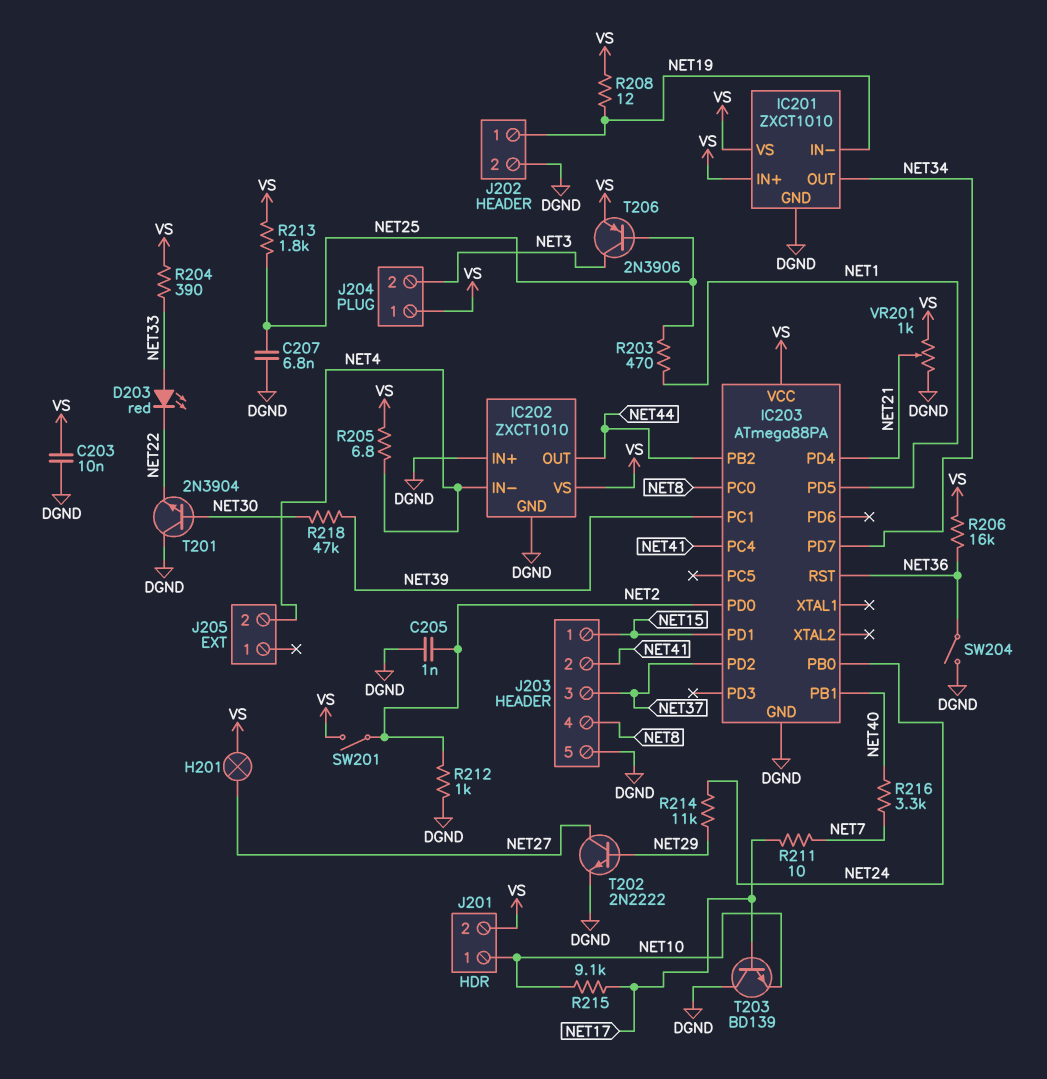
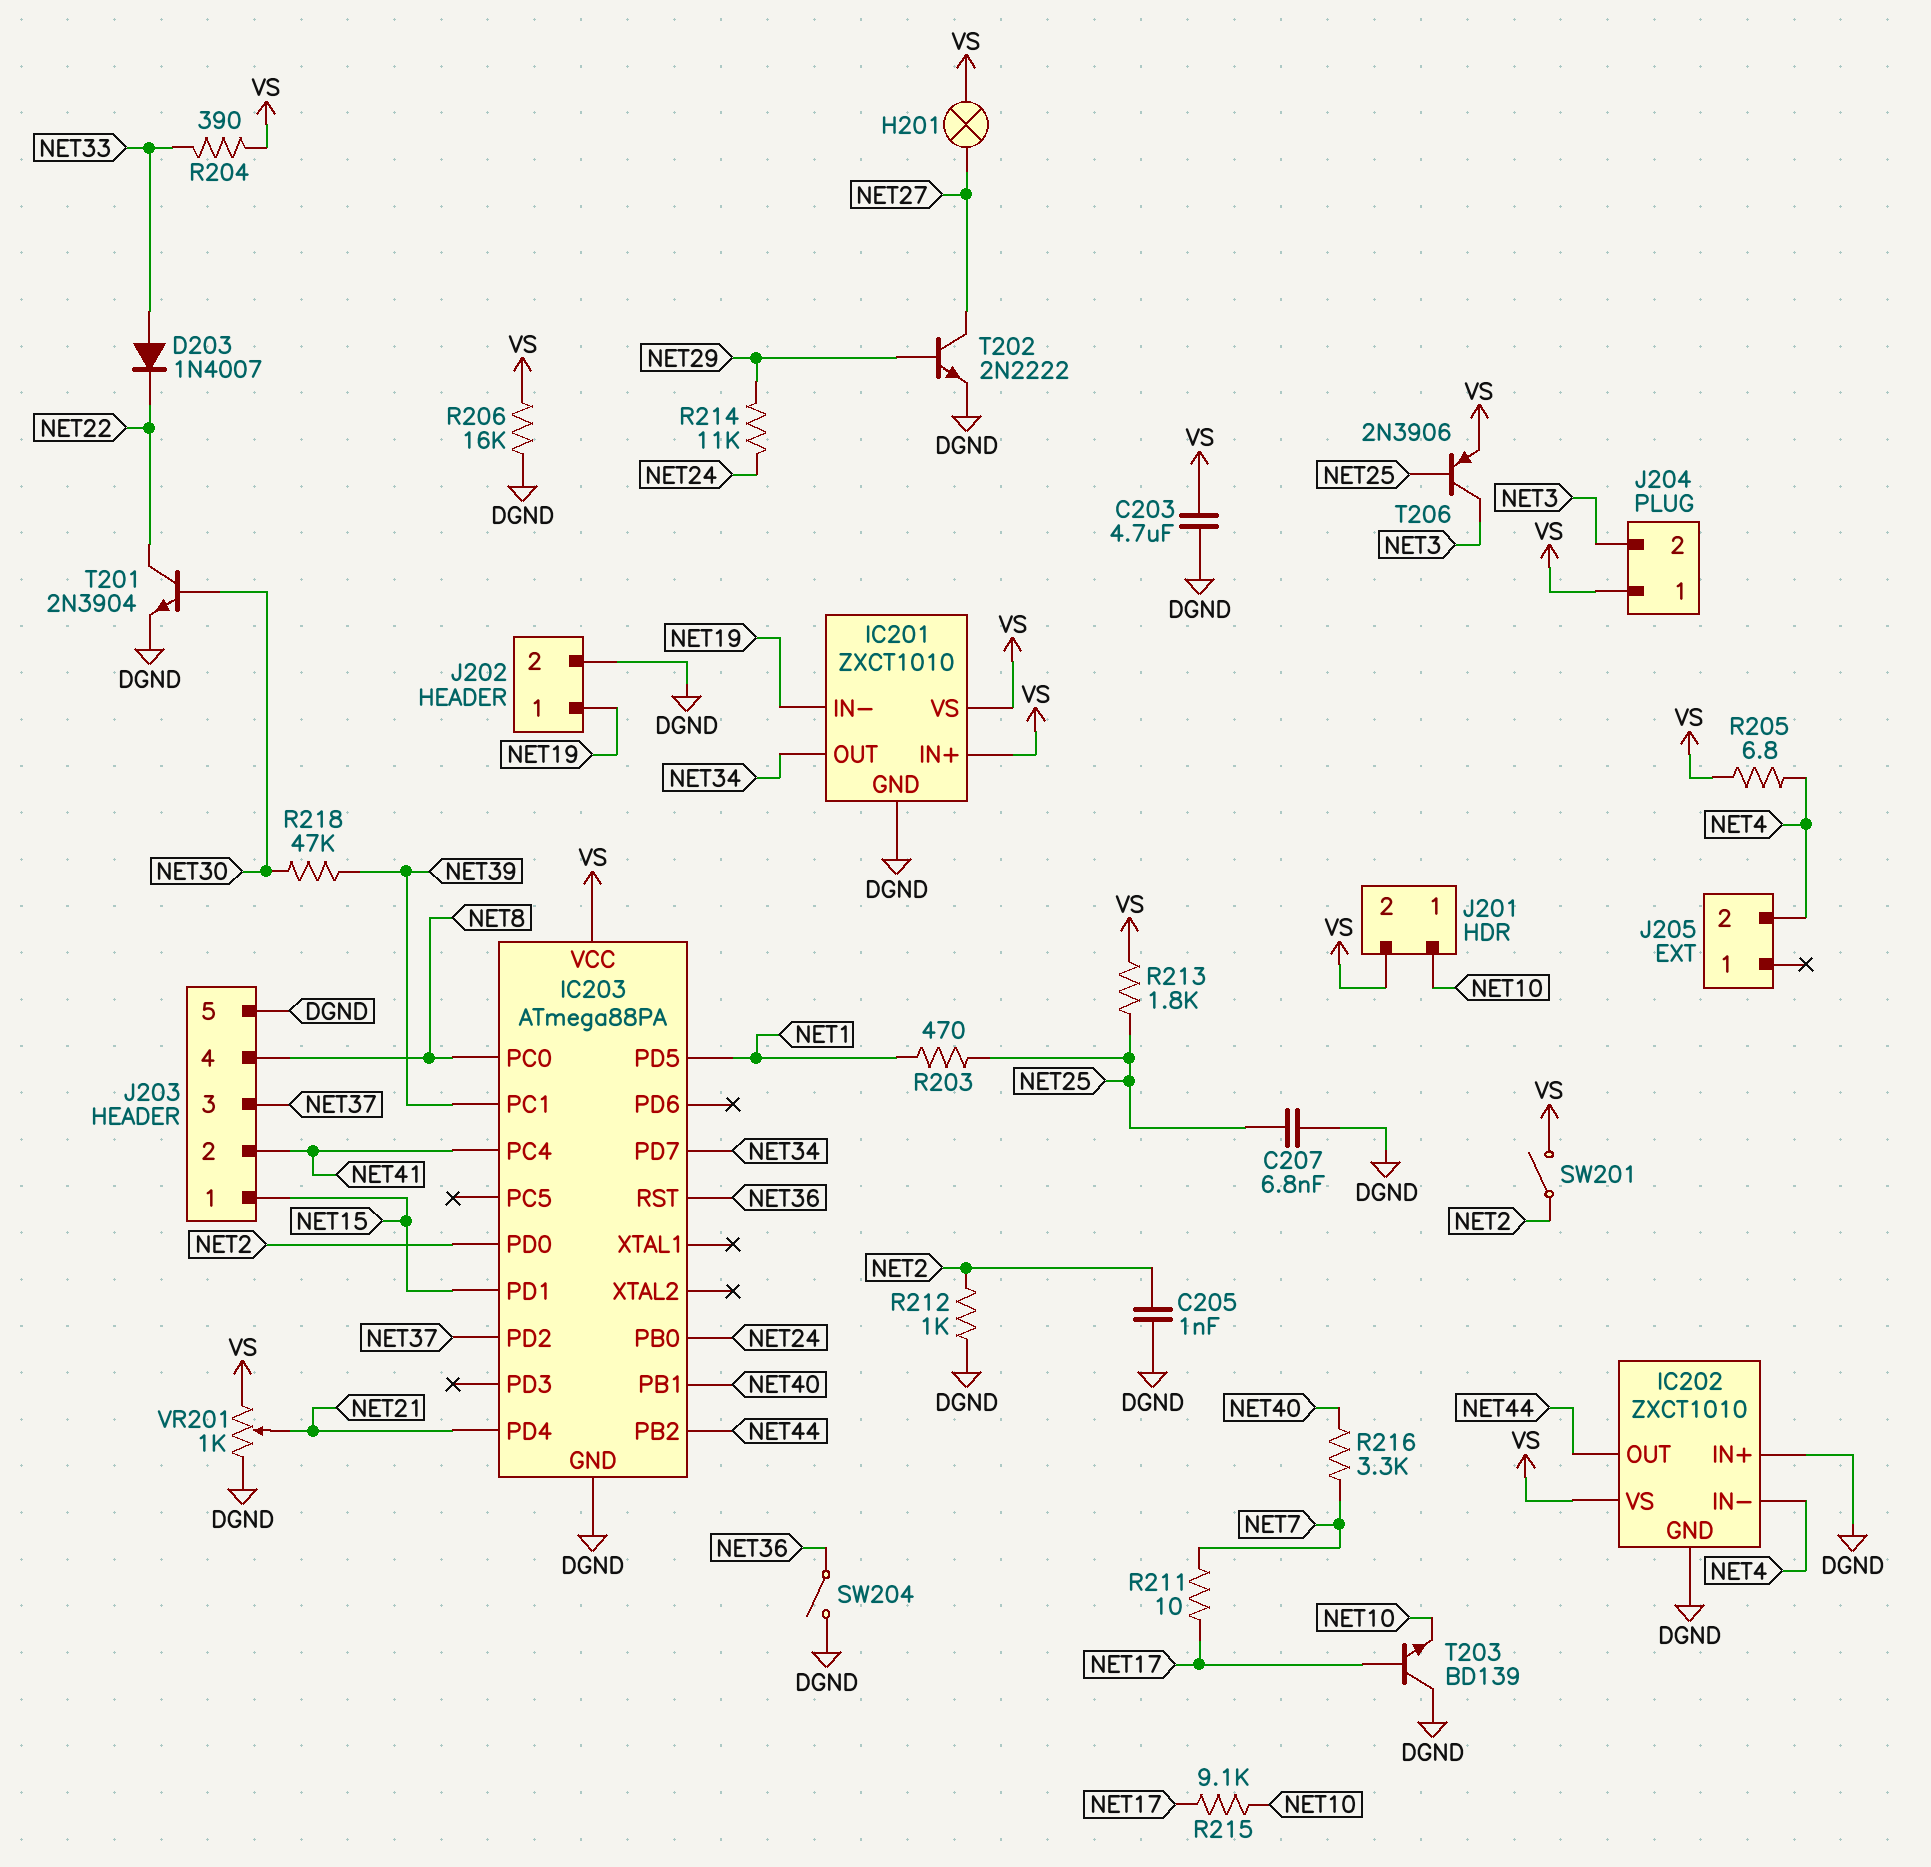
C203: 10nF (DGND, VS) -> 4.7uF (DGND, VS)
D203: LED red (A NET33, K NET22) -> diode 1N4007 (A NET33, K NET22)
R206: 16k (NET36, VS) -> 16k (DGND, VS)
R208: 12 (NET19, VS) -> none
T201: NPN 2N3904 (B NET30, C DGND, E NET22) -> NPN 2N3904 (B NET30, C NET22, E DGND)

